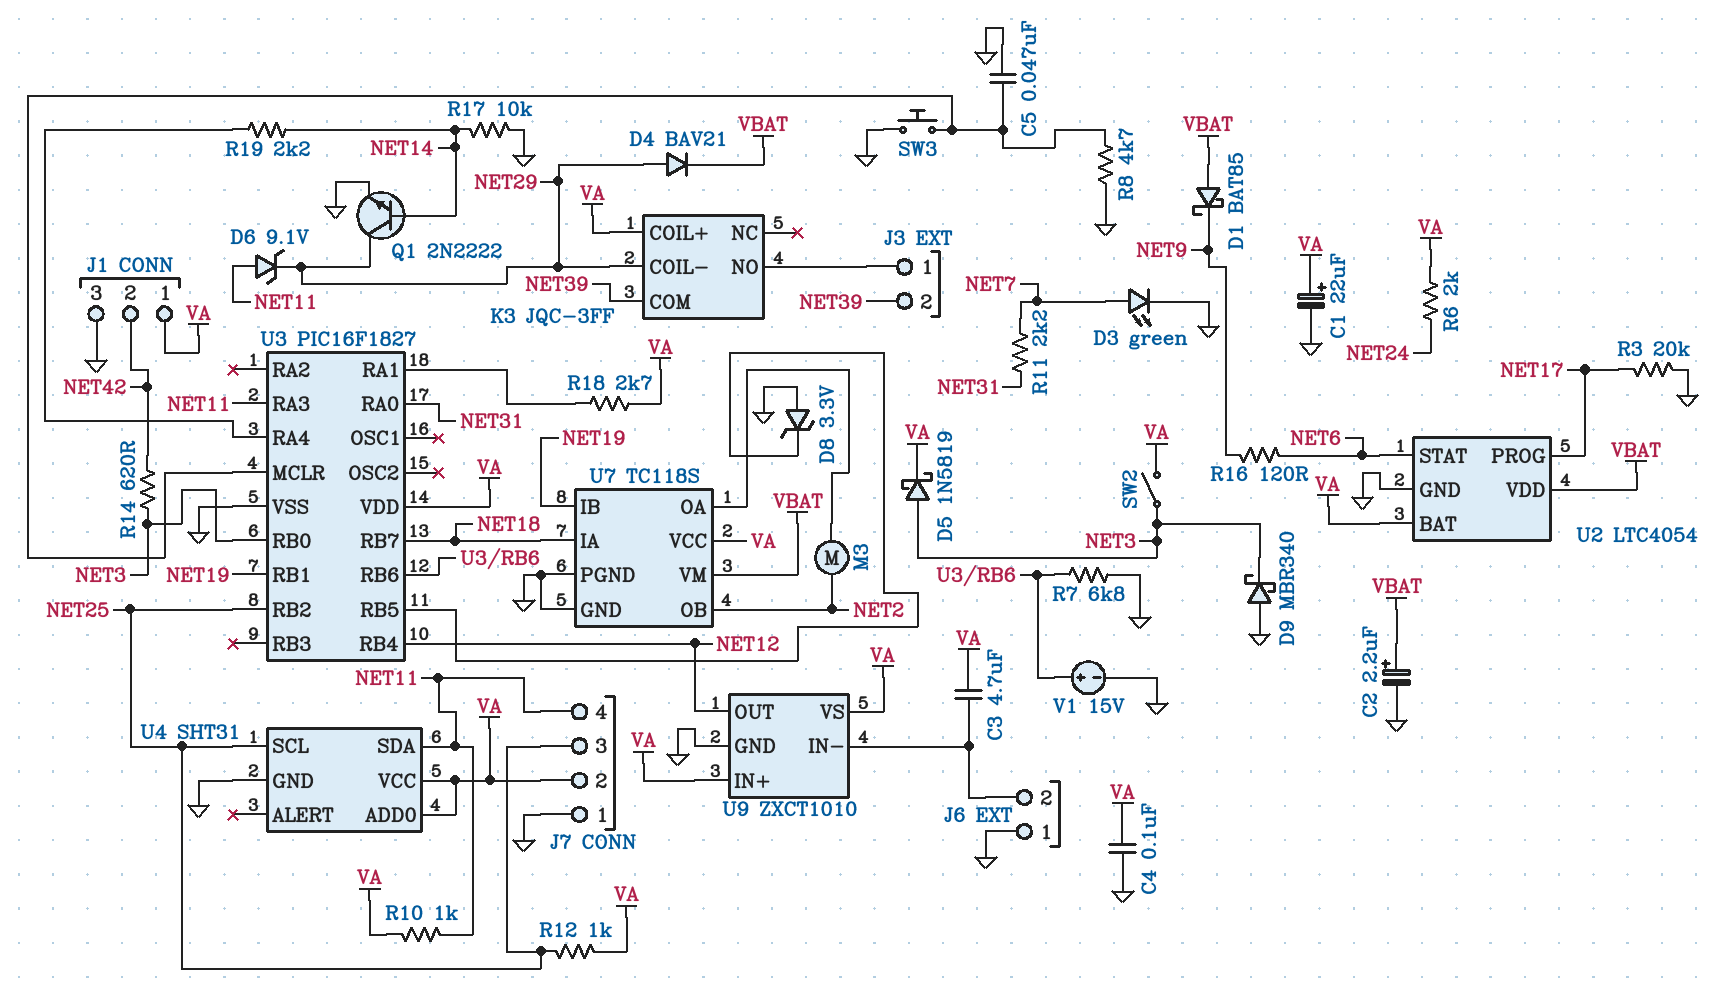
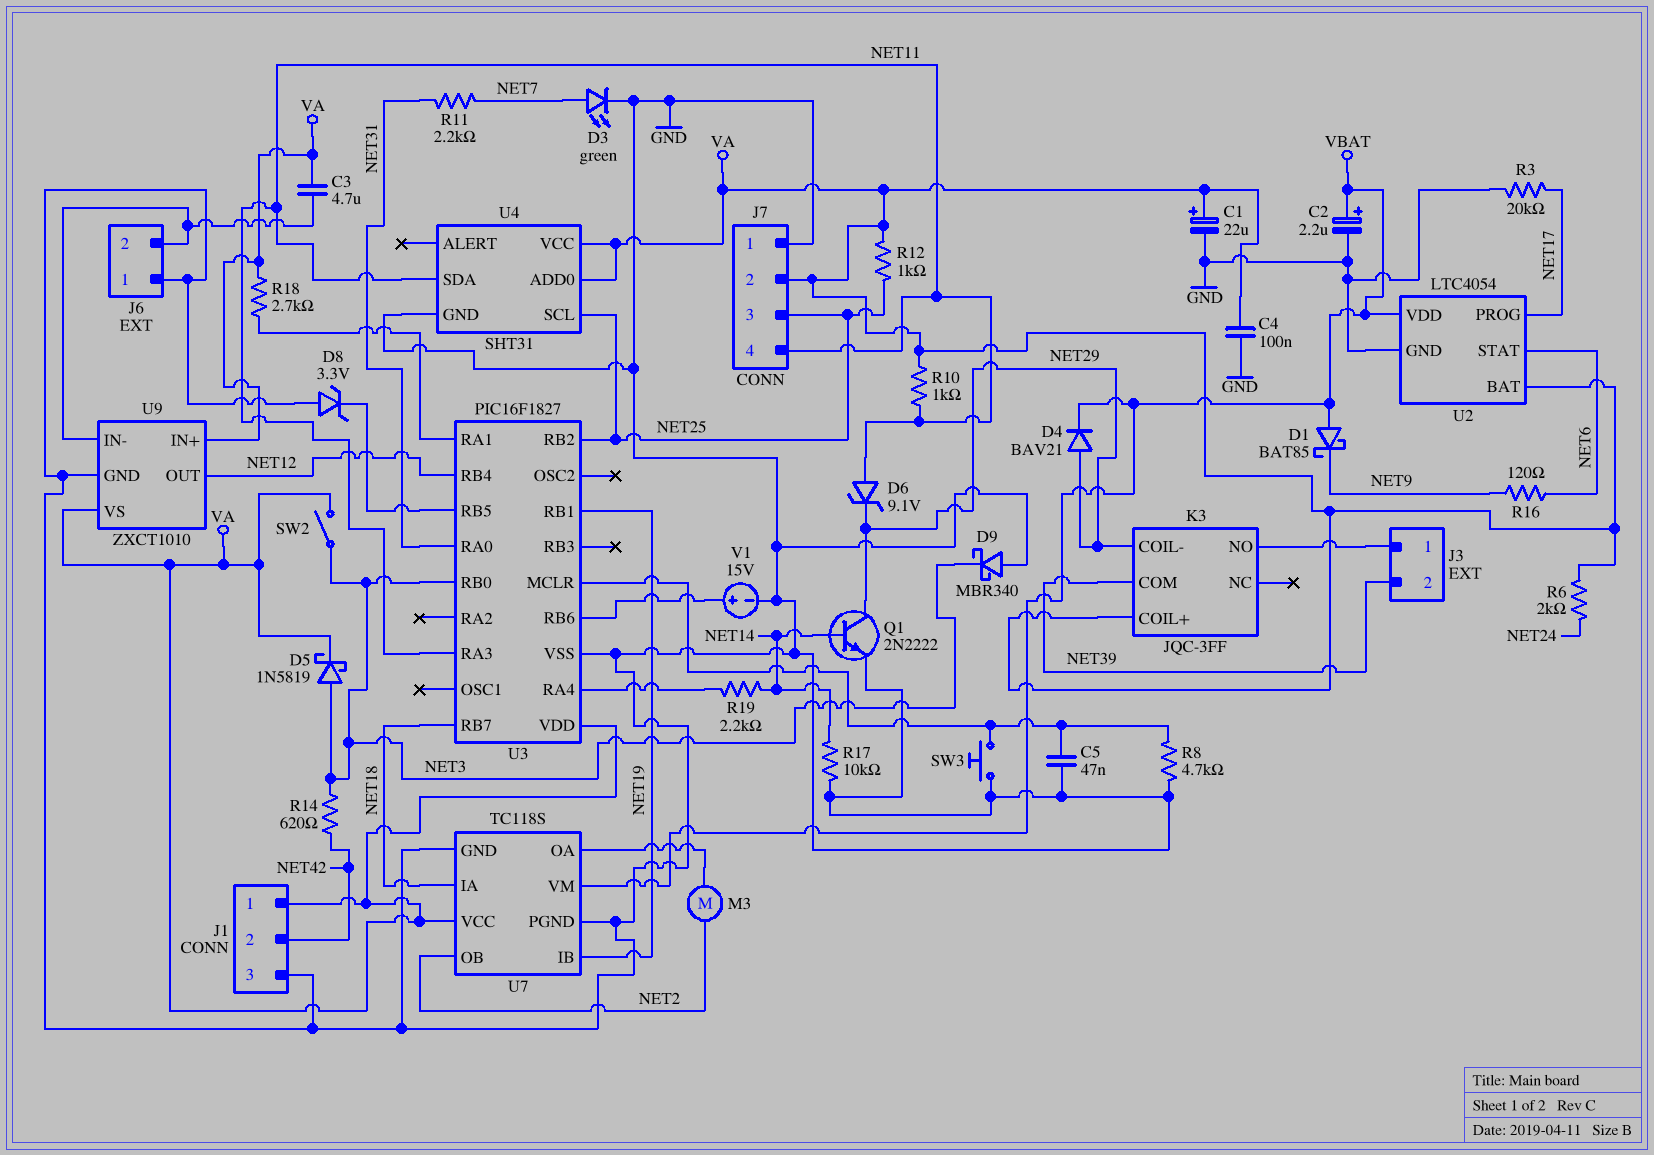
R7: 6.8k (GND, U3/RB6) -> none

